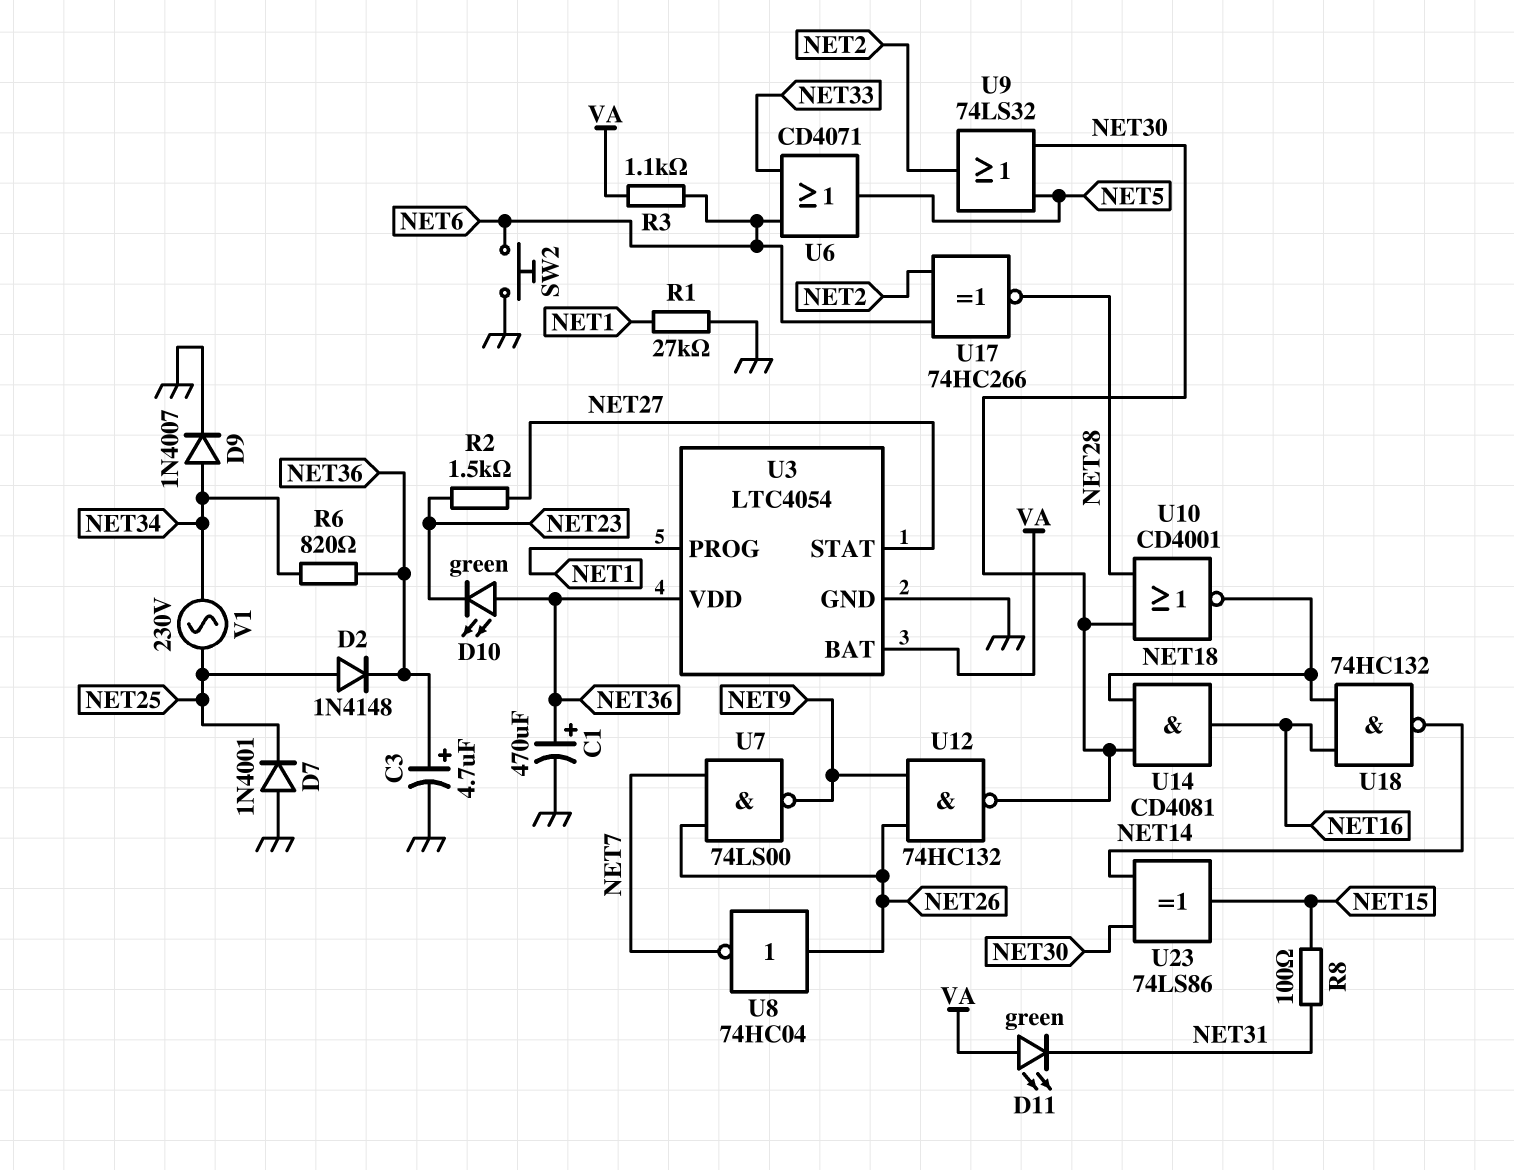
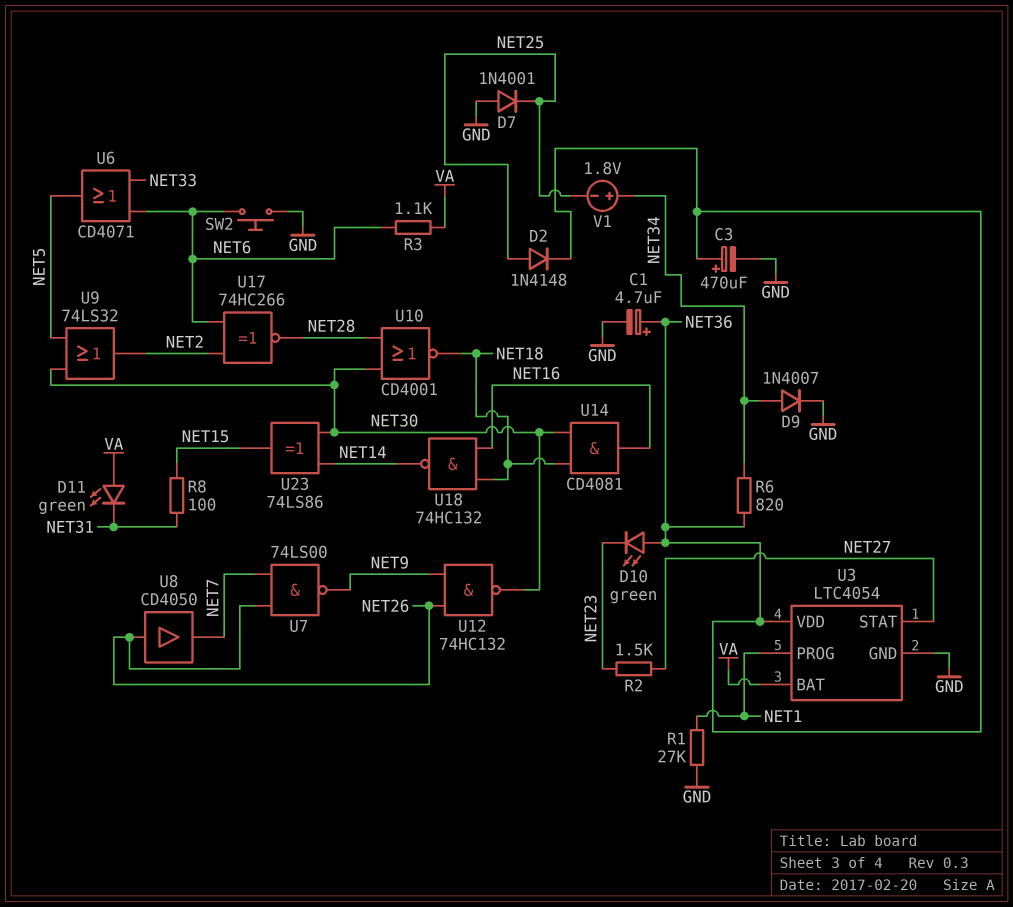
C1: 470uF (plus NET36, minus GND) -> 4.7uF (plus NET36, minus GND)
C3: 4.7uF (plus NET36, minus GND) -> 470uF (plus NET36, minus GND)
U8: NOT 74HC04 (in NET26, out NET7) -> buffer CD4050 (in NET26, out NET7)
V1: AC 230V (NET25, NET34) -> 1.8V (plus NET34, minus NET25)

